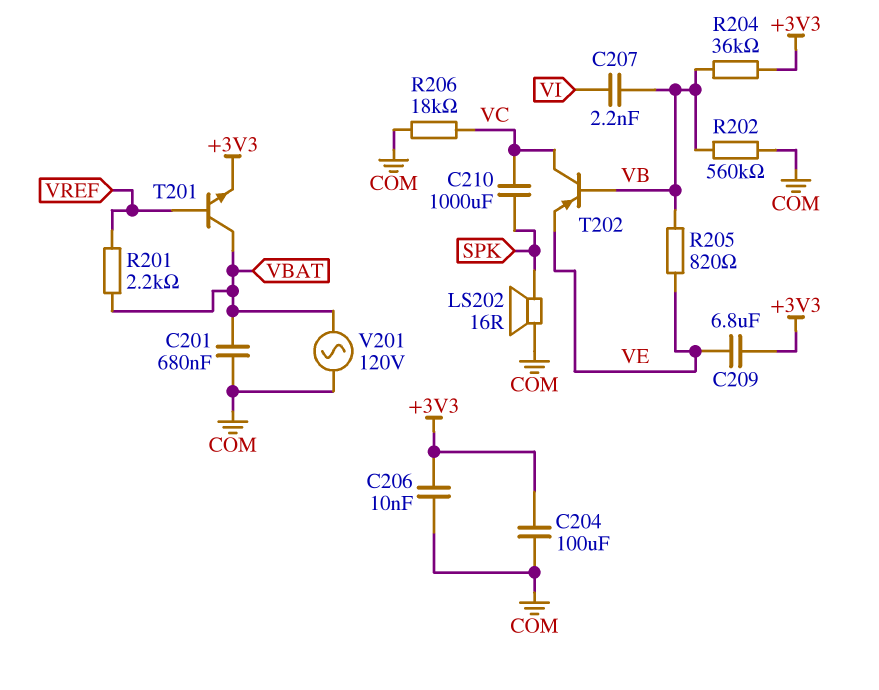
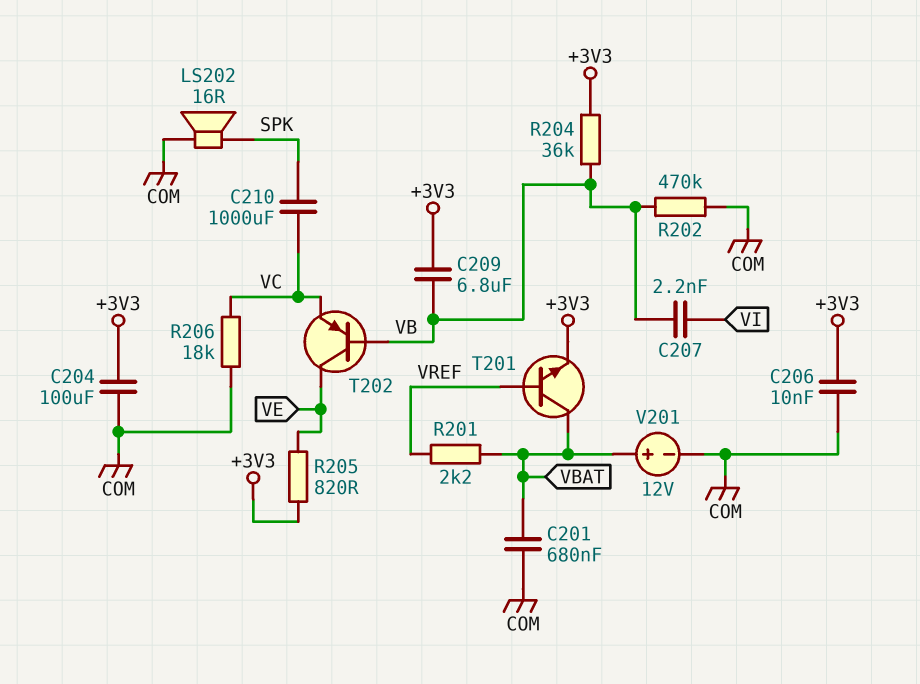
C209: 6.8uF (+3V3, VE) -> 6.8uF (+3V3, VB)
R202: 560k (COM, VB) -> 470k (COM, VB)
R205: 820 (VB, VE) -> 820 (+3V3, VE)
T202: PNP (B VB, C VC, E VE) -> PNP (B VB, C VE, E VC)
V201: AC 120V (COM, VBAT) -> 12V (plus VBAT, minus COM)

